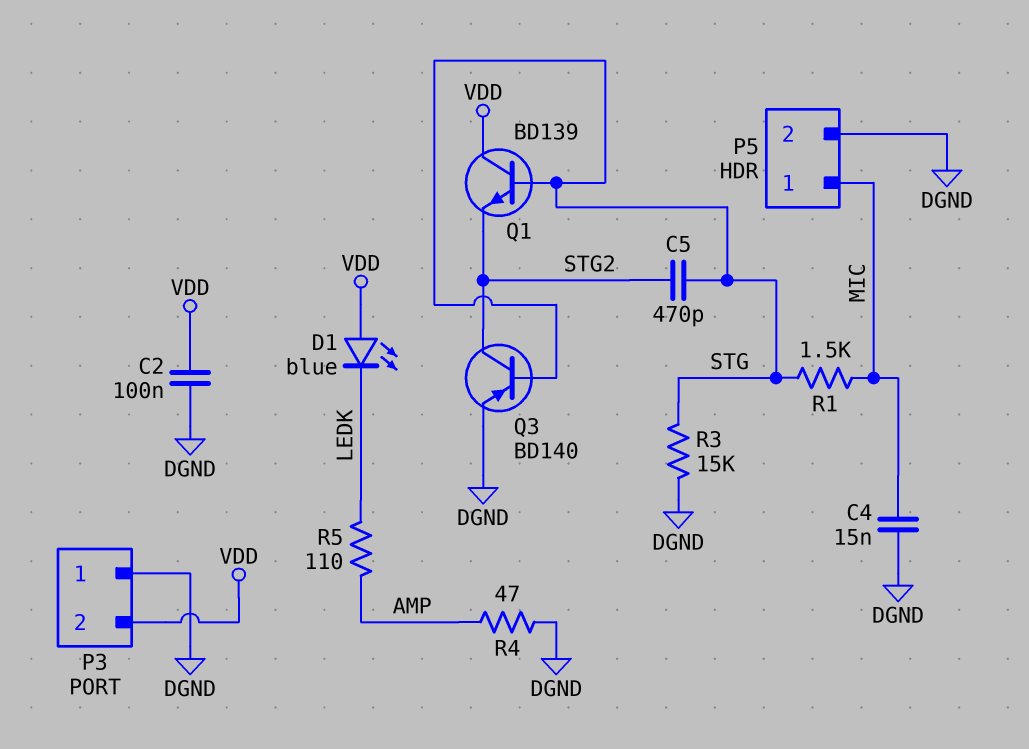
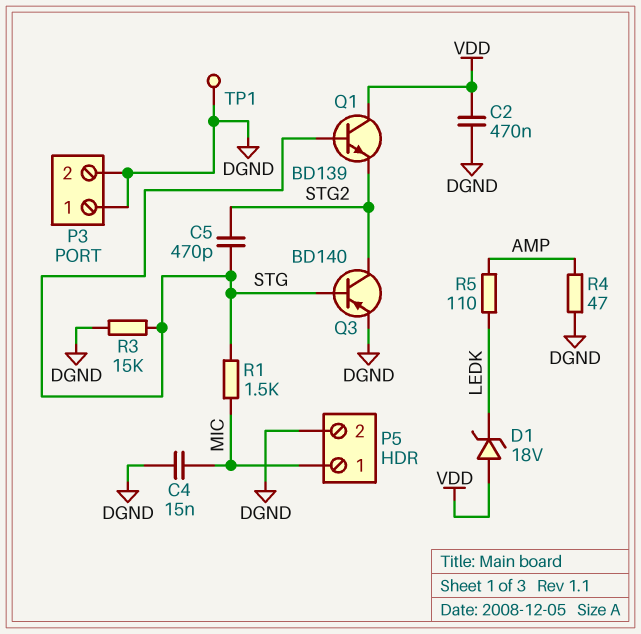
C2: 100nF (DGND, VDD) -> 470nF (DGND, VDD)
D1: LED blue (A VDD, K LEDK) -> zener 18V (A VDD, K LEDK)
P3 pin 2: VDD -> DGND
TP1: none -> test point (DGND)

